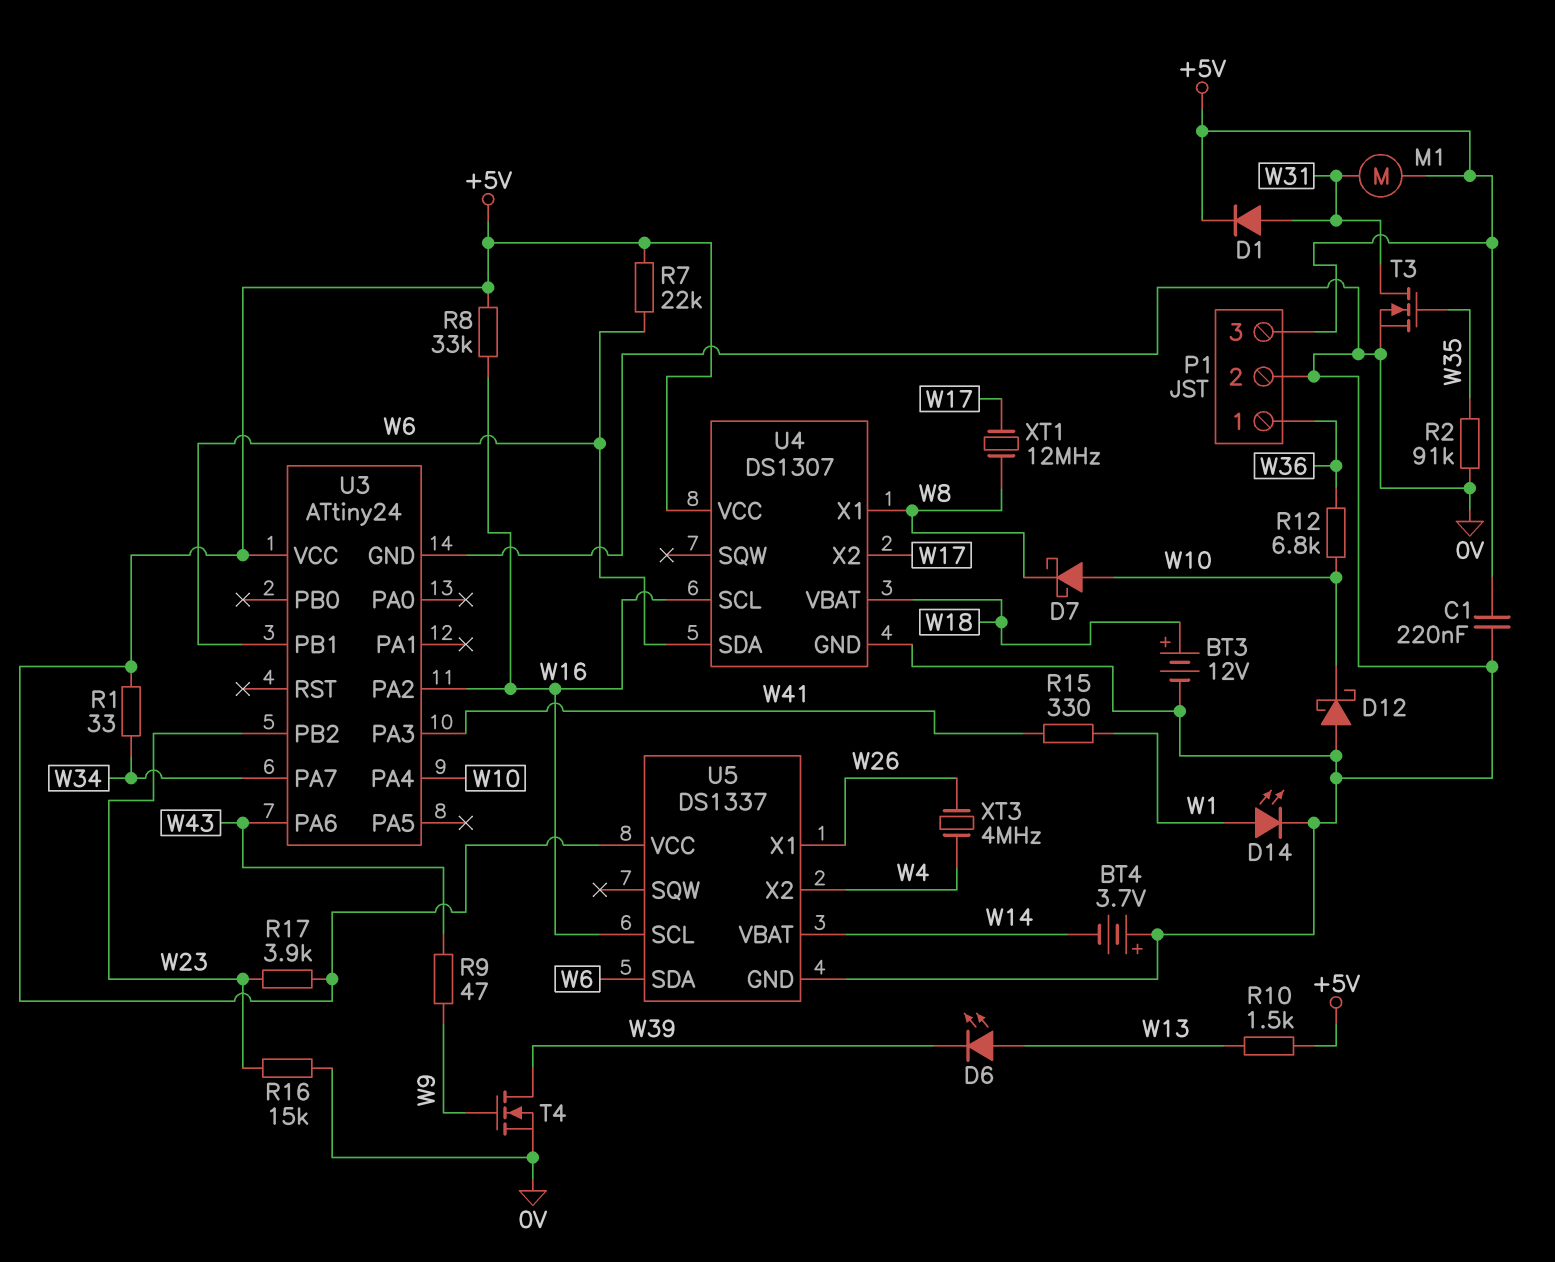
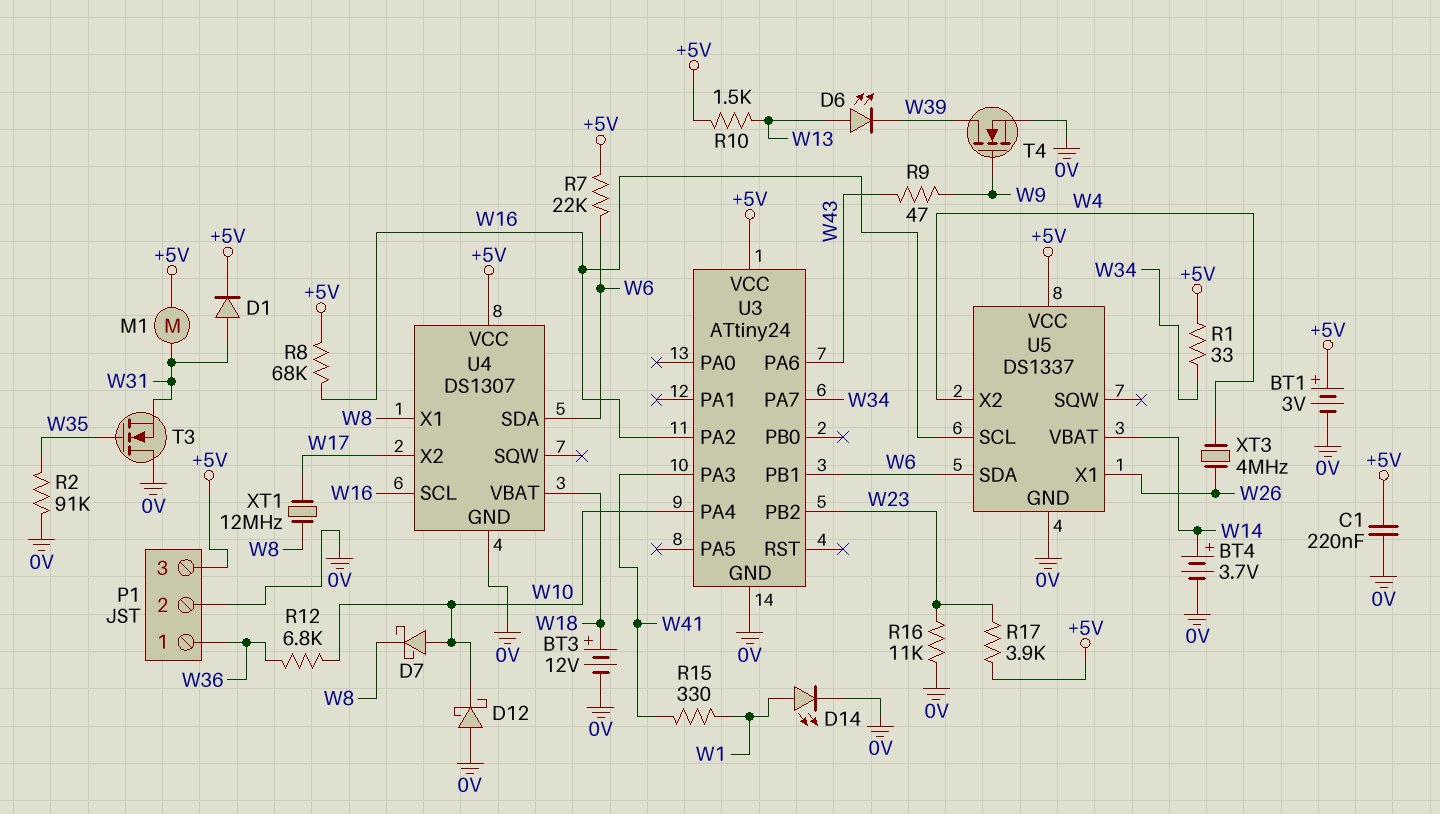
BT1: none -> 3V (plus +5V, minus 0V)
BT4: 3.7V (plus 0V, minus W14) -> 3.7V (plus W14, minus 0V)
R8: 33k (+5V, W16) -> 68k (+5V, W16)
R16: 15k (0V, W23) -> 11k (0V, W23)
T3: NMOS (G W35, D W31, S 0V) -> NMOS (G W35, D 0V, S W31)

